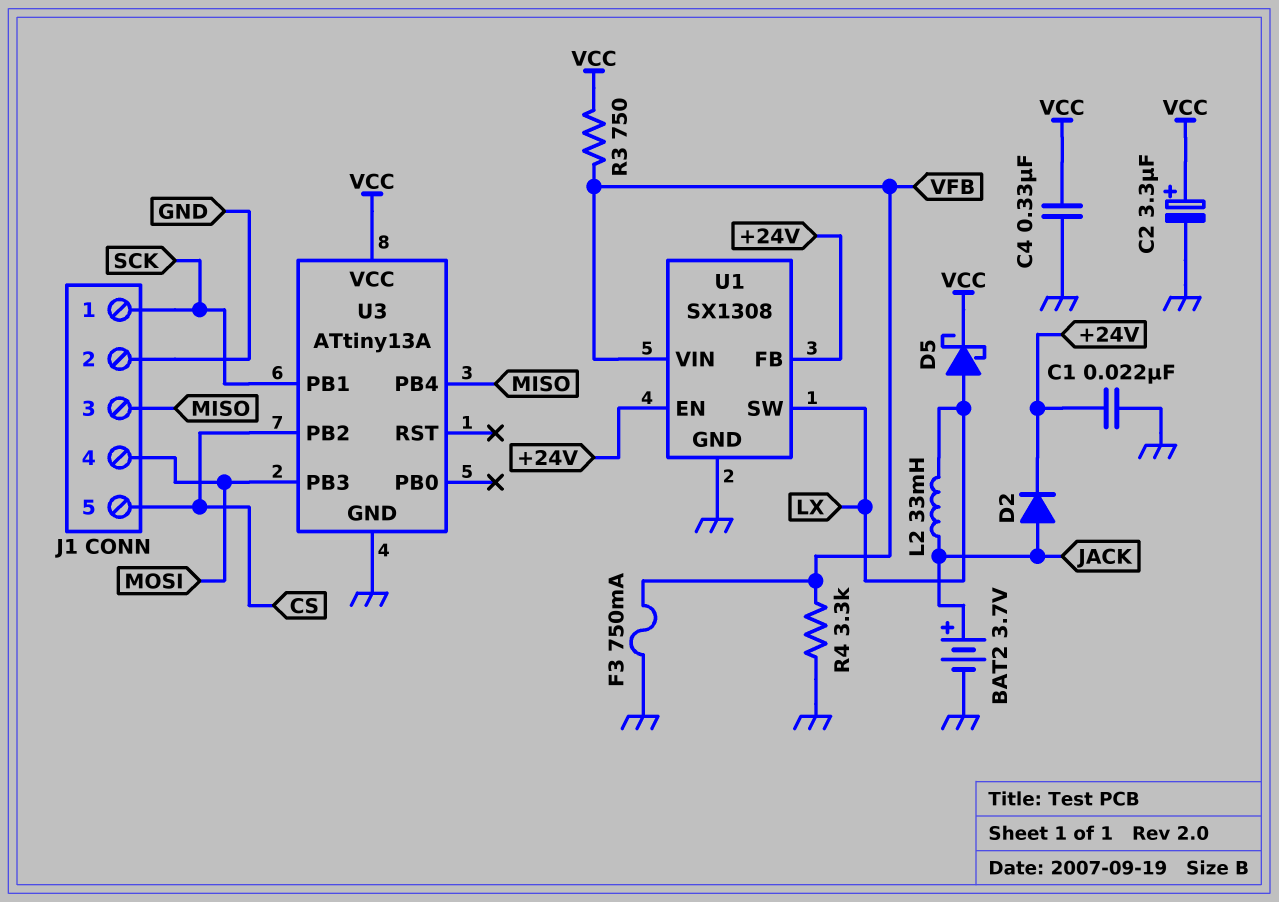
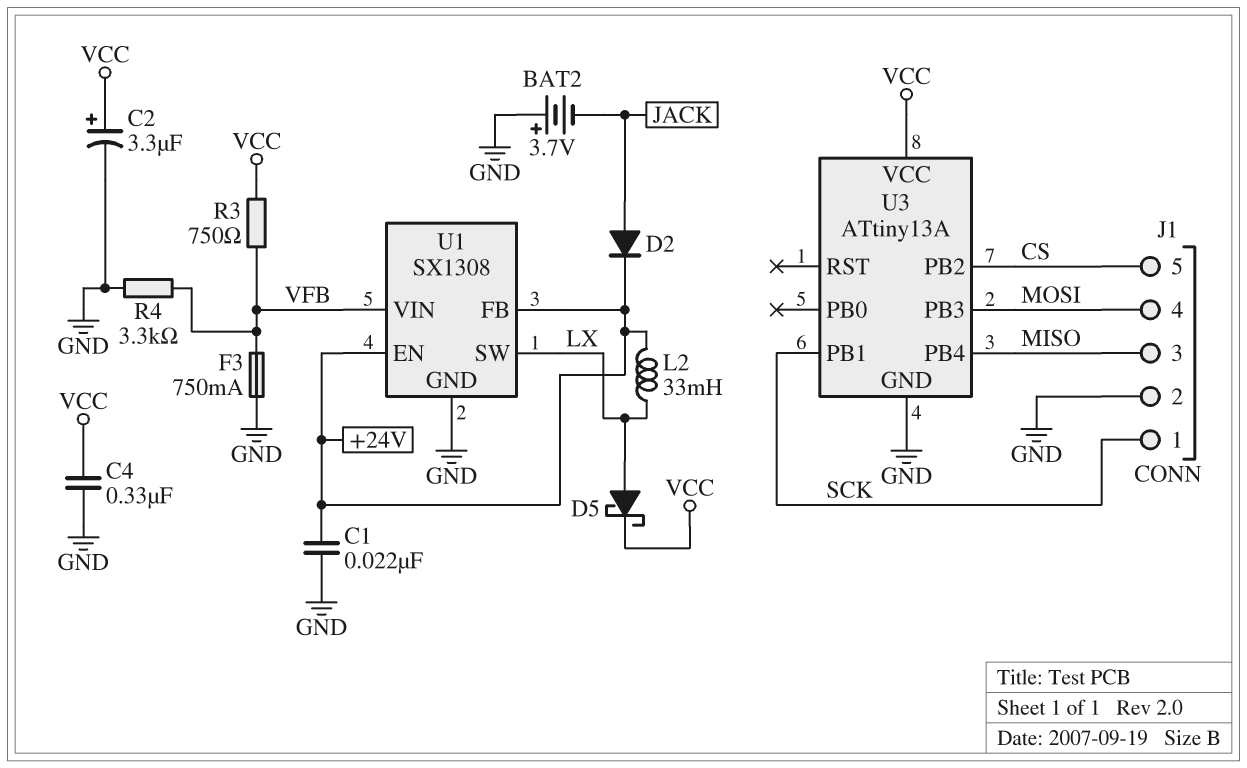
BAT2: 3.7V (plus JACK, minus GND) -> 3.7V (plus GND, minus JACK)
L2: 33mH (JACK, LX) -> 33mH (+24V, LX)

